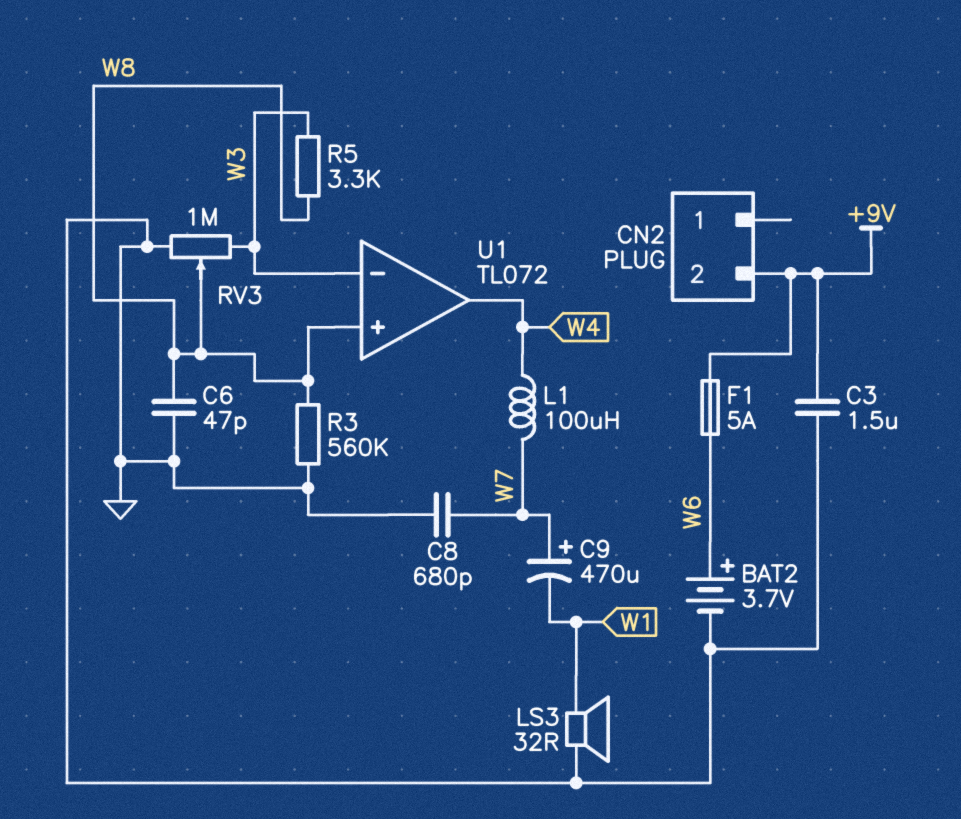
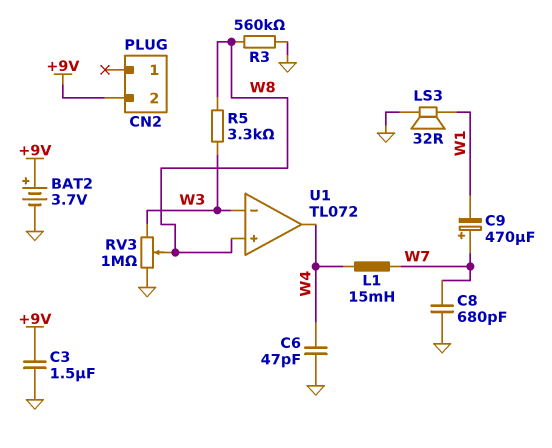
BAT2: 3.7V (plus W6, minus GND) -> 3.7V (plus +9V, minus GND)
C6: 47pF (GND, W8) -> 47pF (GND, W4)
F1: 5A (+9V, W6) -> none
L1: 100uH (W4, W7) -> 15mH (W4, W7)

